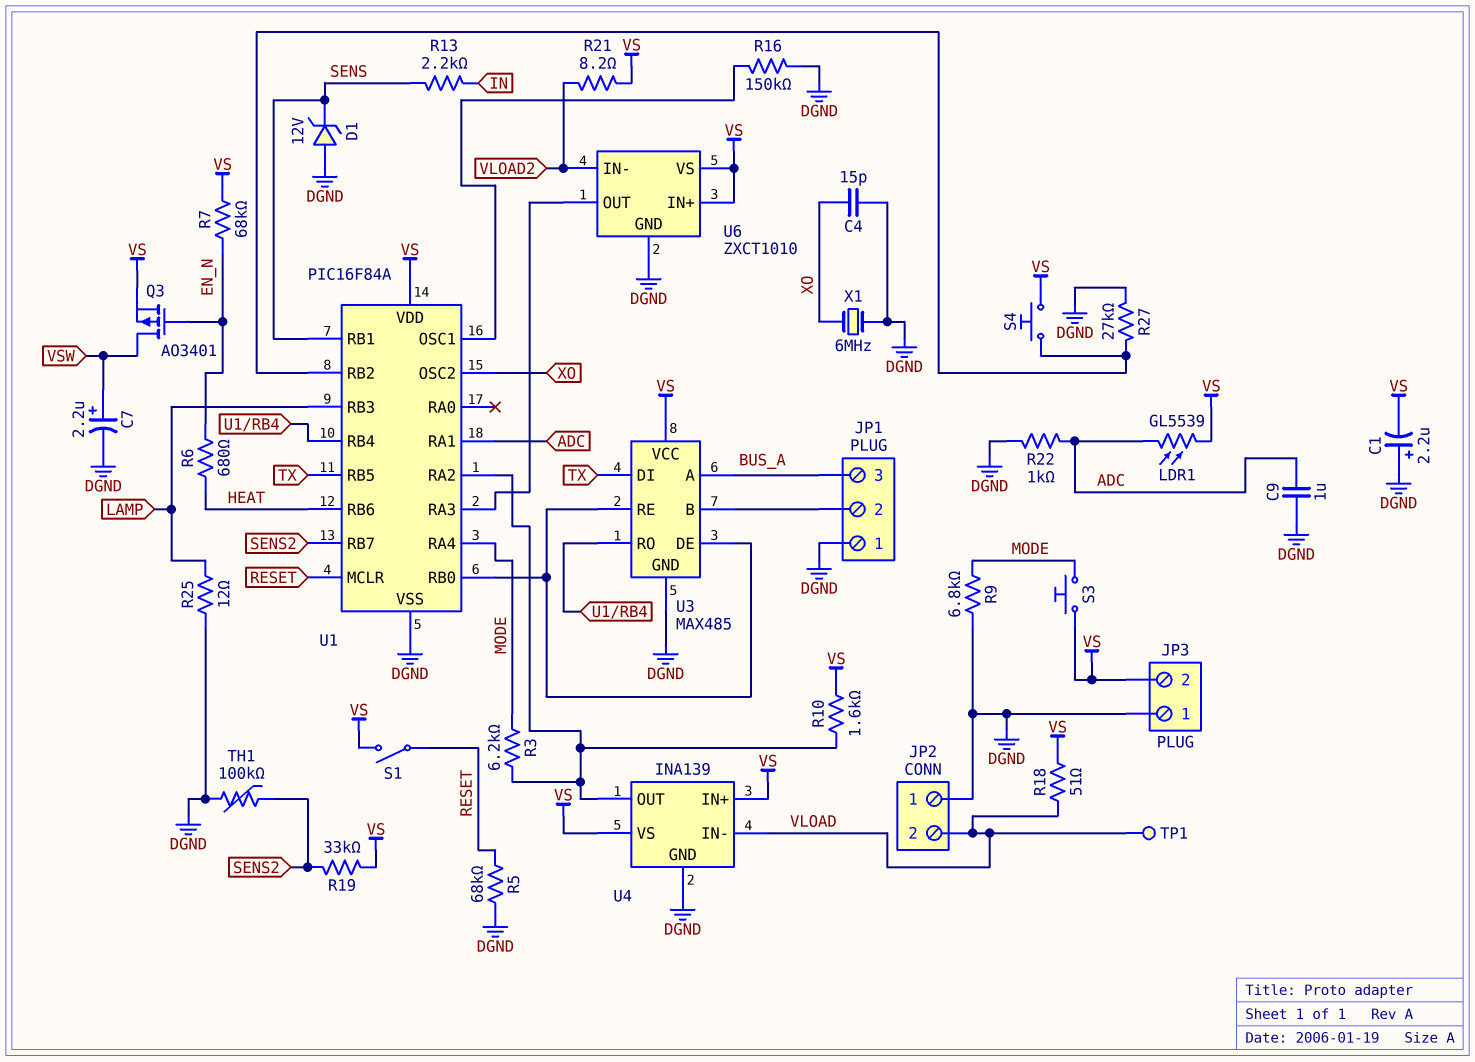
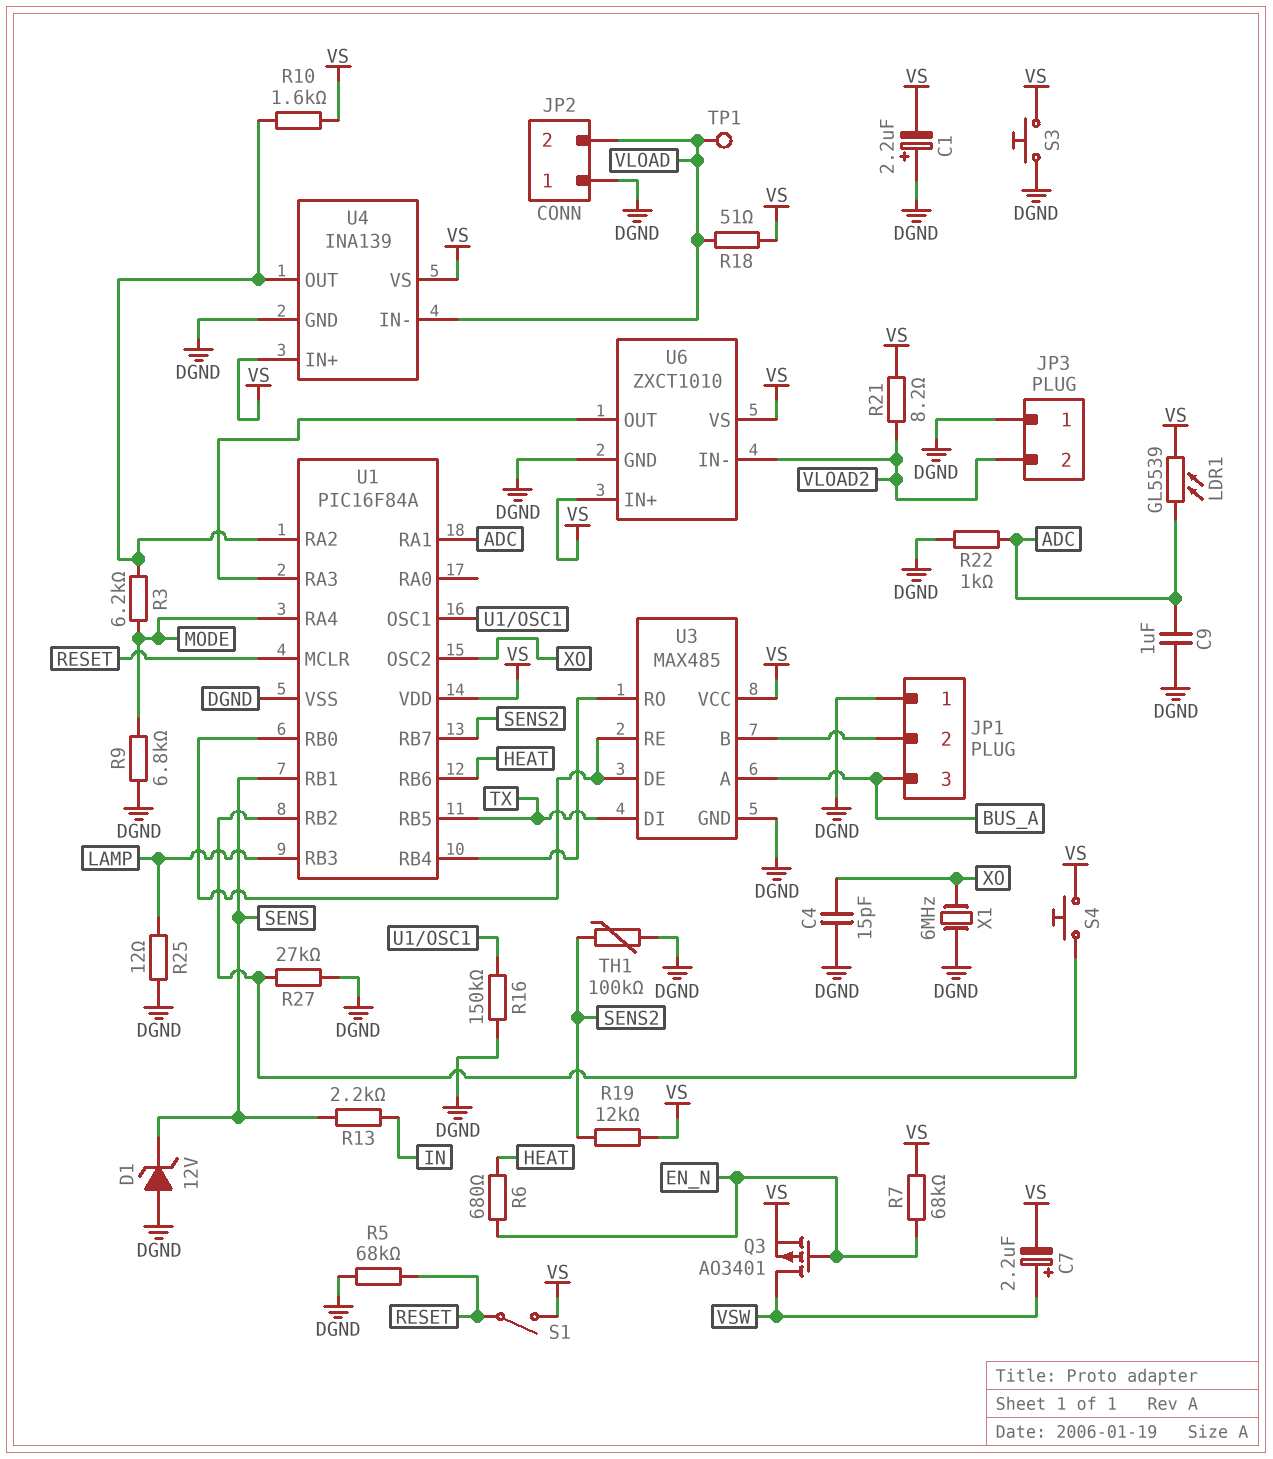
C7: 2.2uF (plus VSW, minus DGND) -> 2.2uF (plus VSW, minus VS)
JP3 pin 2: VS -> VLOAD2
R19: 33k (SENS2, VS) -> 12k (SENS2, VS)
S3: button (MODE, VS) -> button (DGND, VS)

